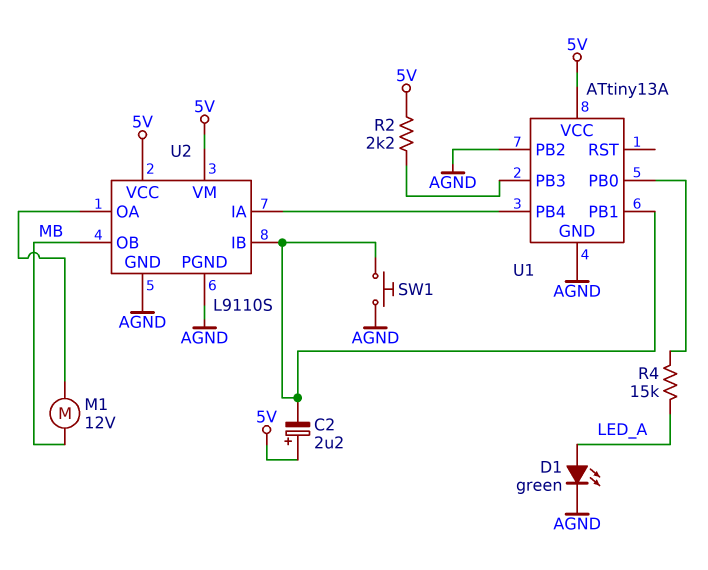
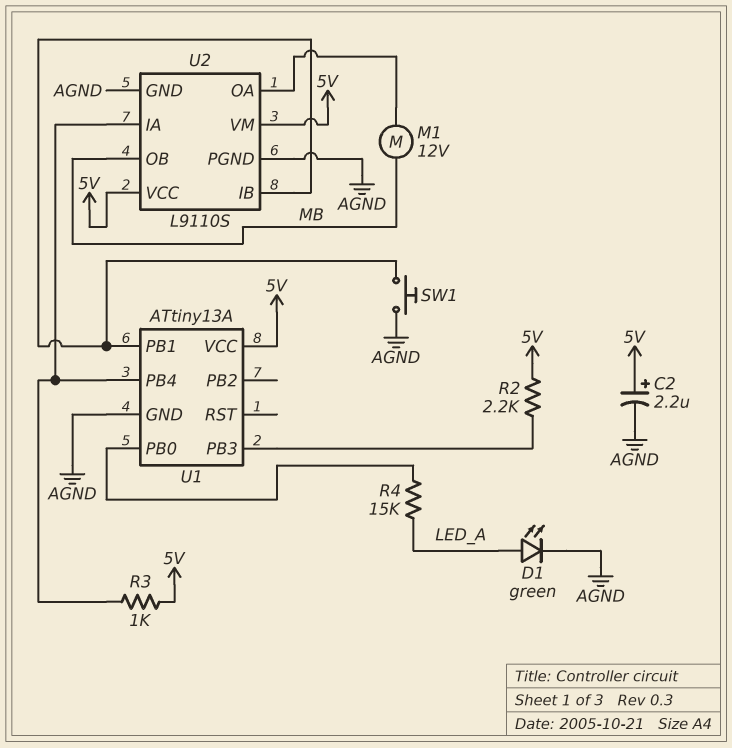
C2: 2.2uF (plus 5V, minus U1/PB1) -> 2.2uF (plus 5V, minus AGND)
R3: none -> 1k (5V, U1/PB4)
U1 pin PB2: AGND -> none

